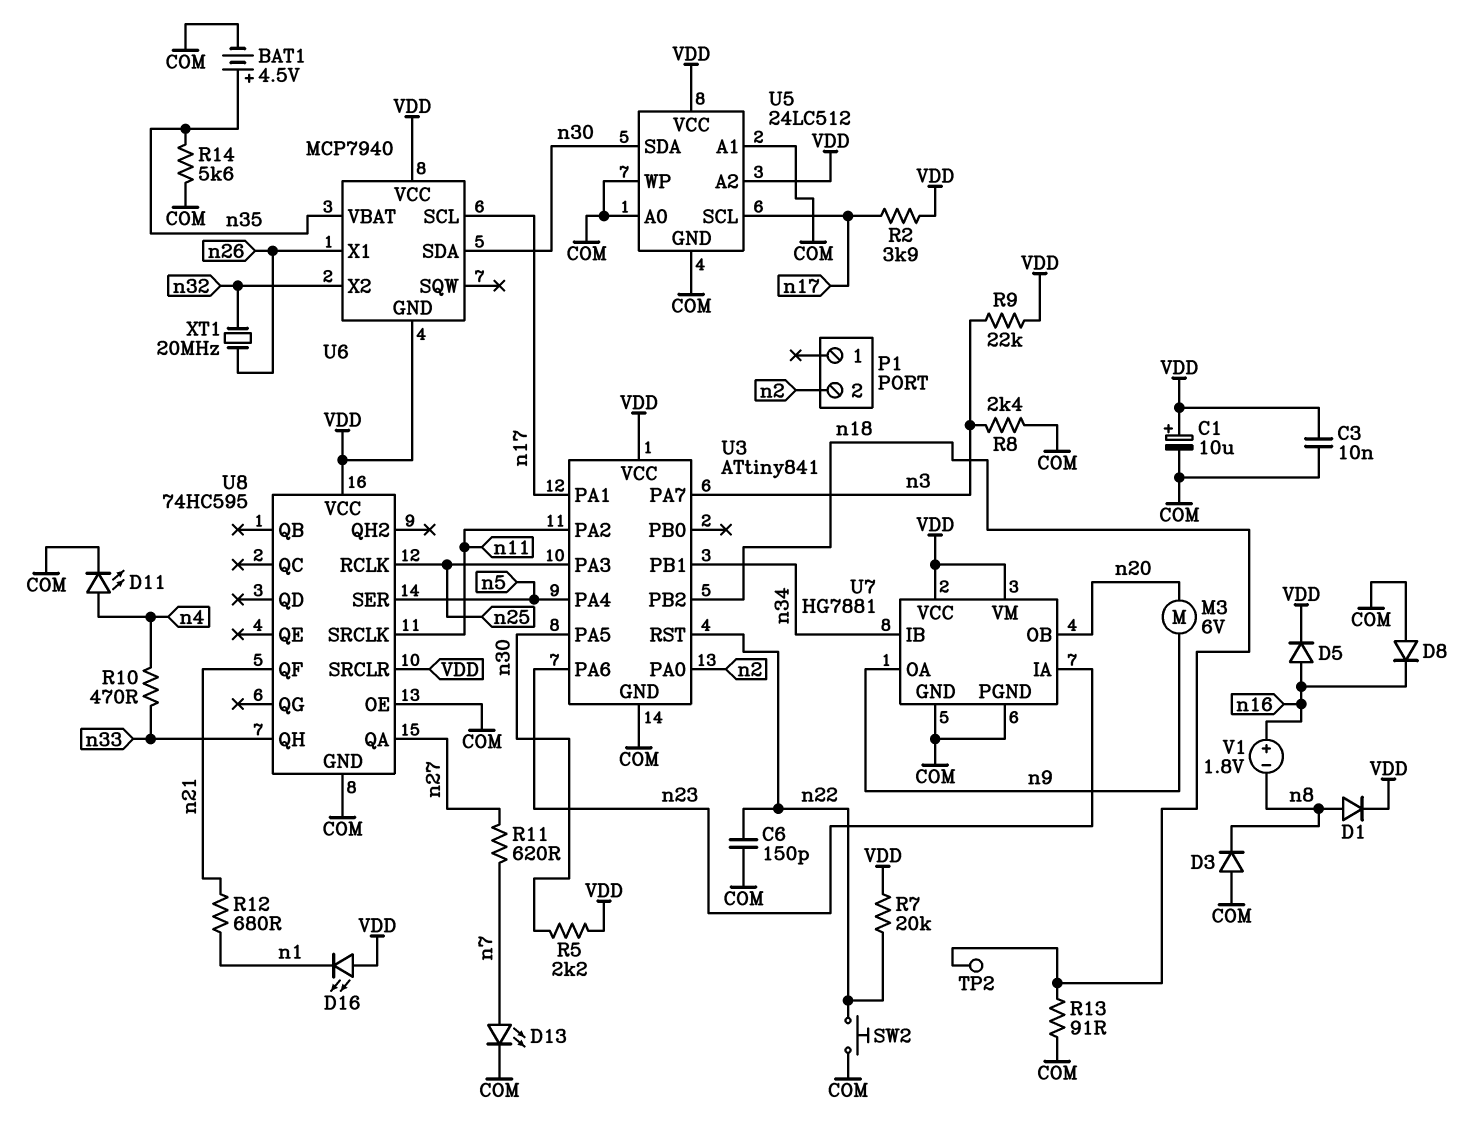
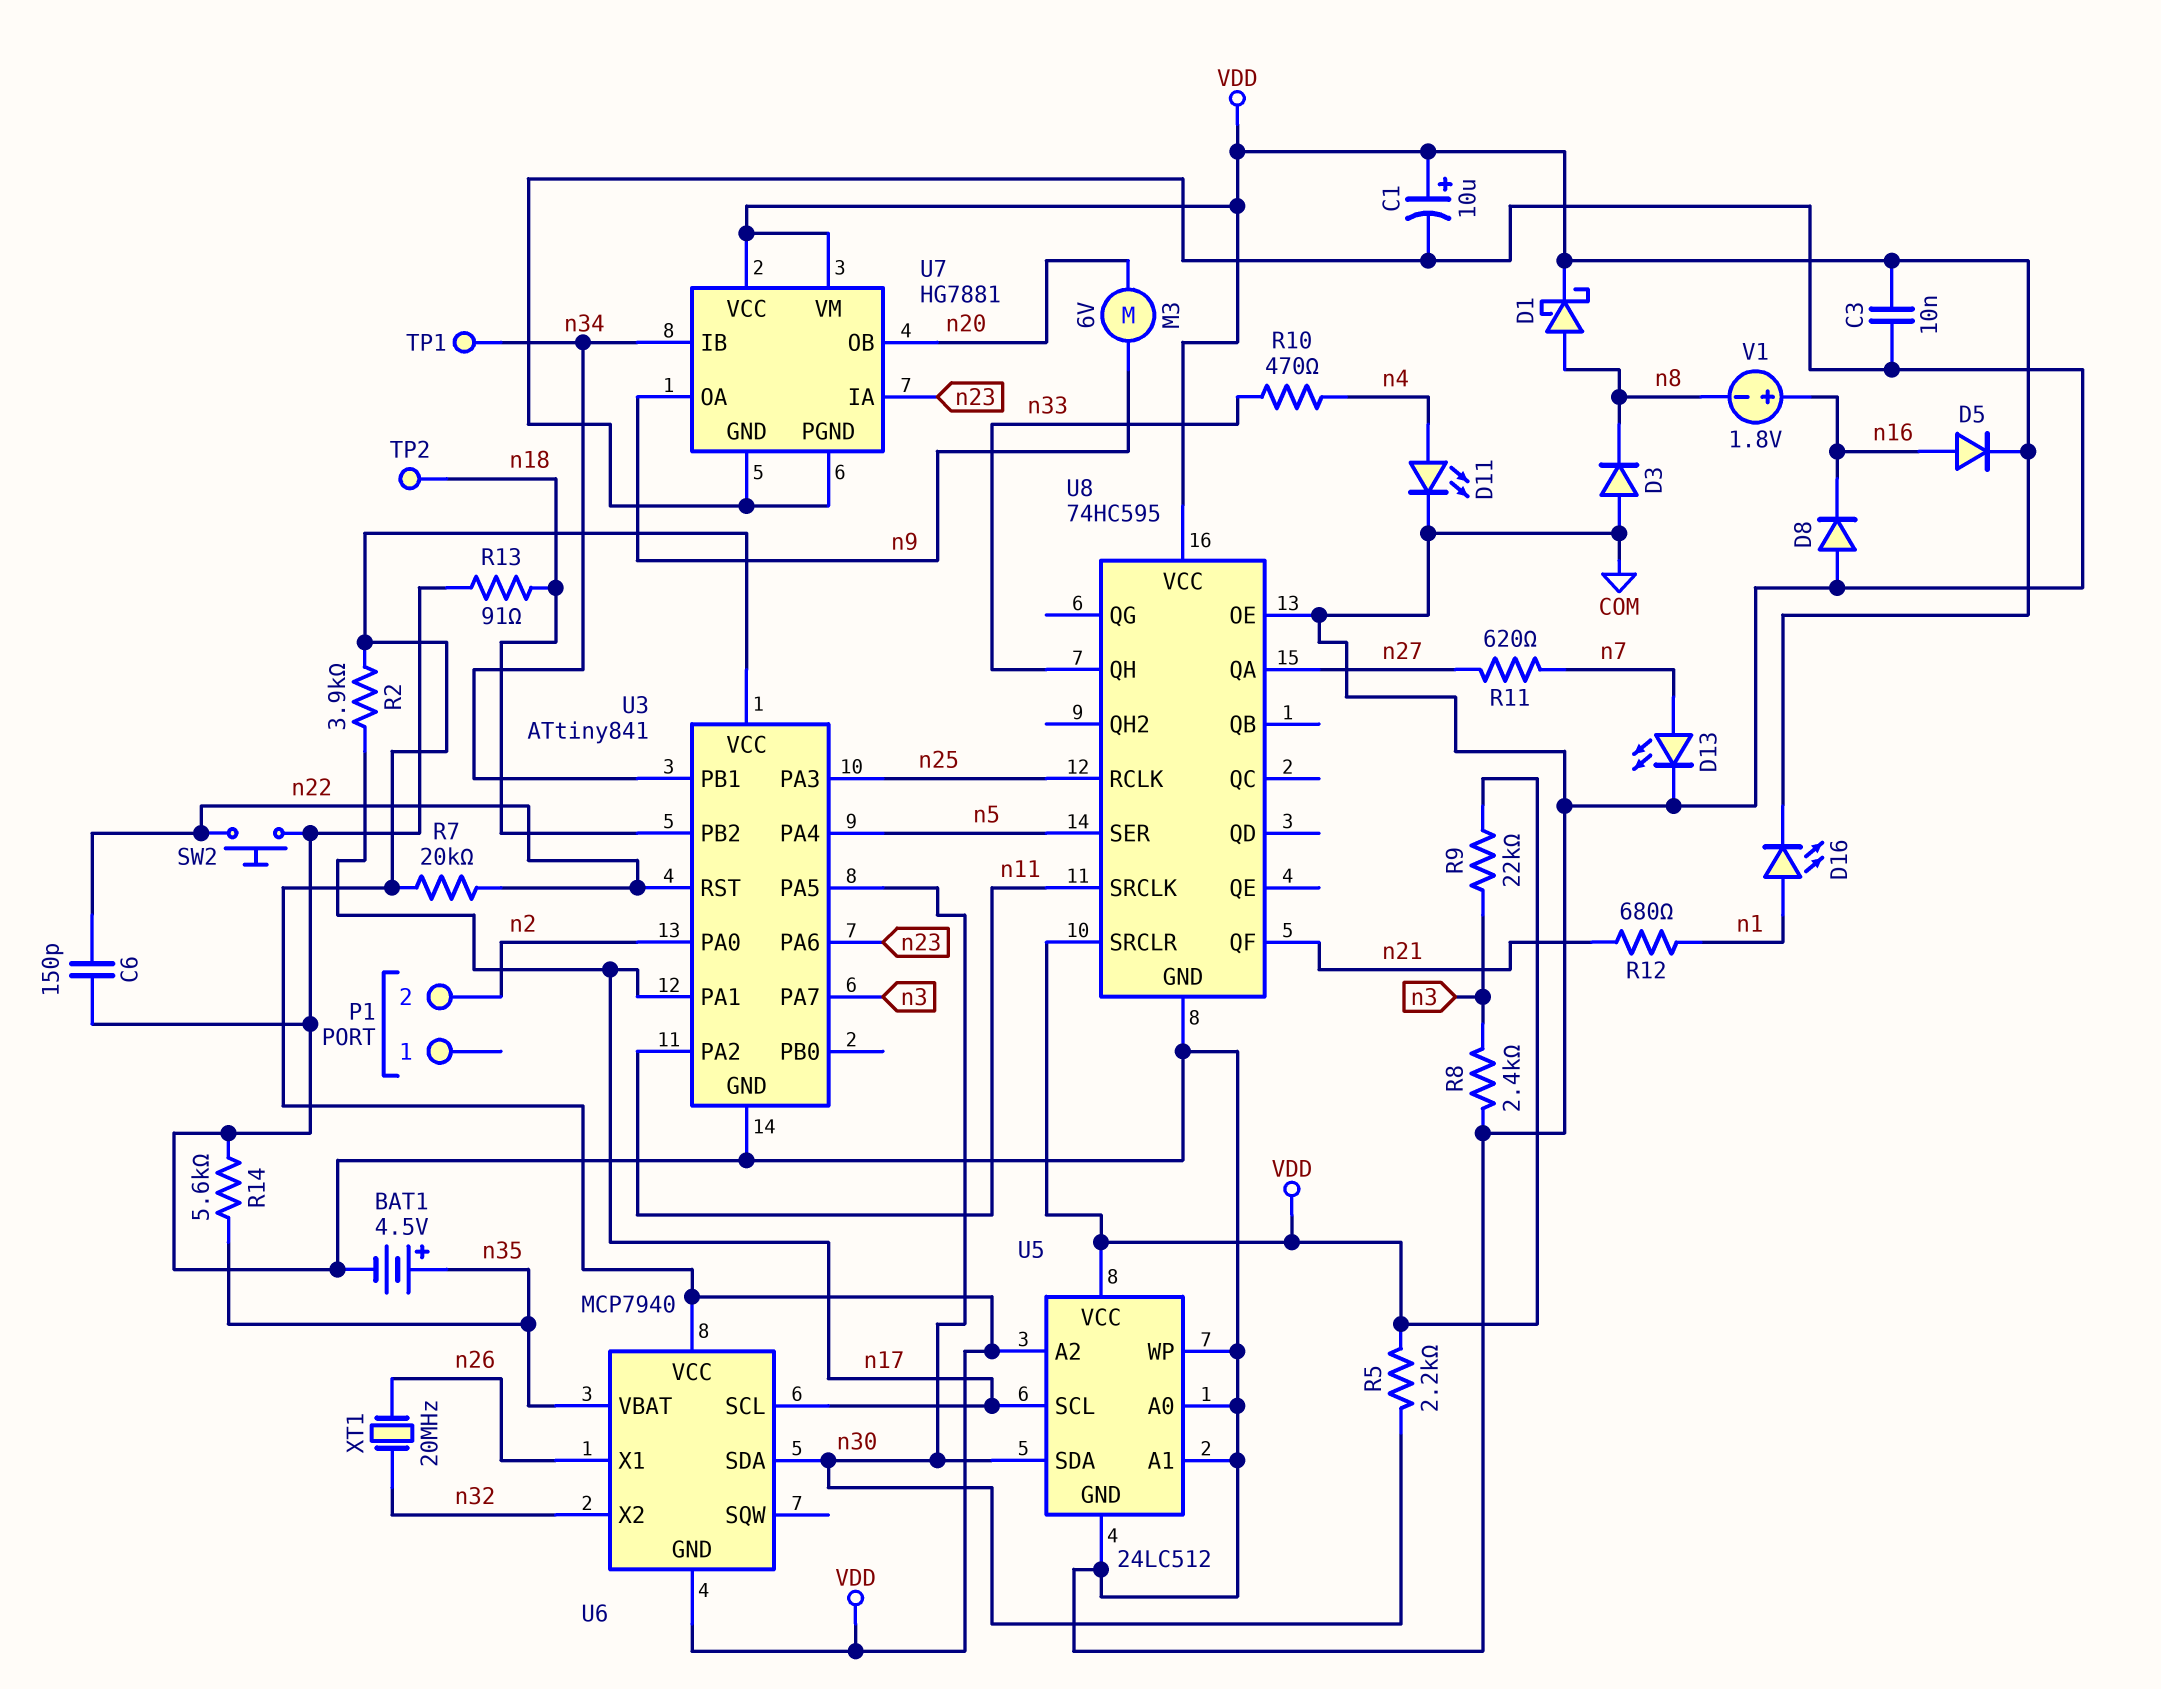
D1: diode (A n8, K VDD) -> schottky (A n8, K VDD)
D16: LED (A VDD, K n1) -> LED (A n1, K VDD)
TP1: none -> test point (n34)

